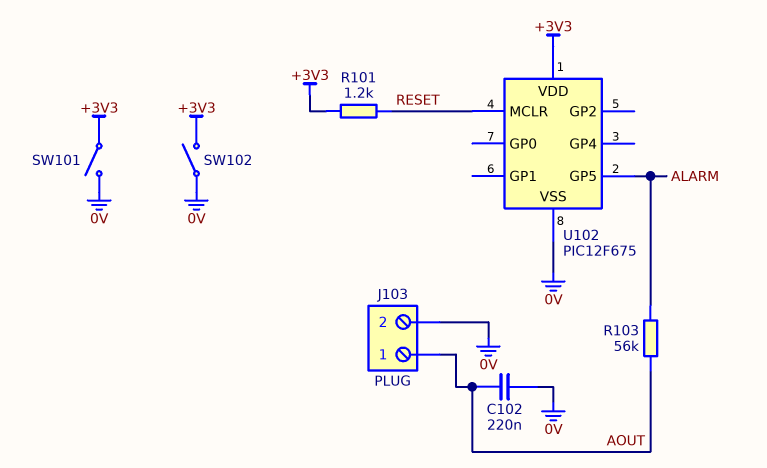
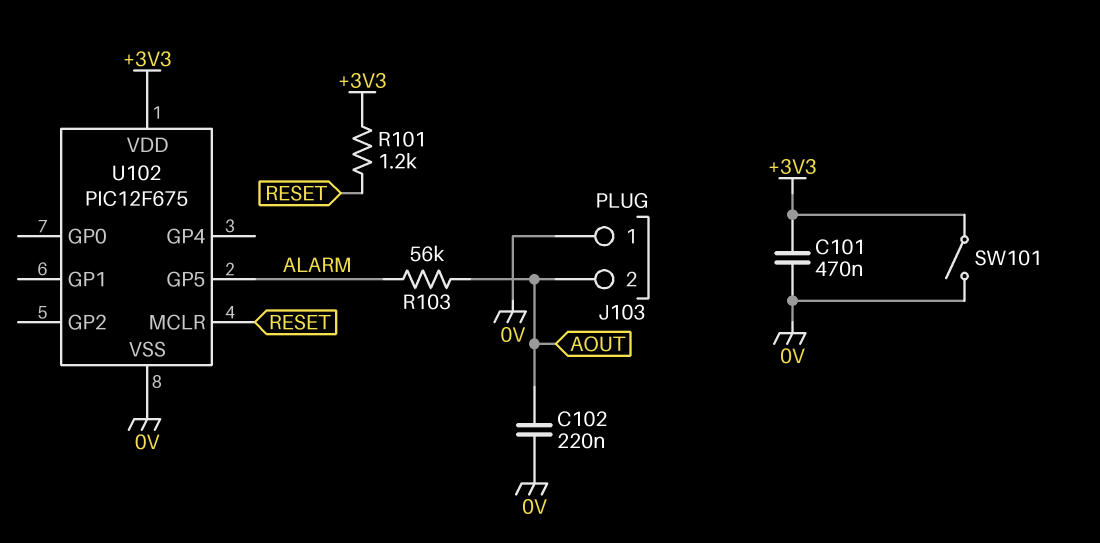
C101: none -> 470nF (+3V3, 0V)
J103 pin 1: AOUT -> 0V
J103 pin 2: 0V -> AOUT
SW102: switch (+3V3, 0V) -> none

